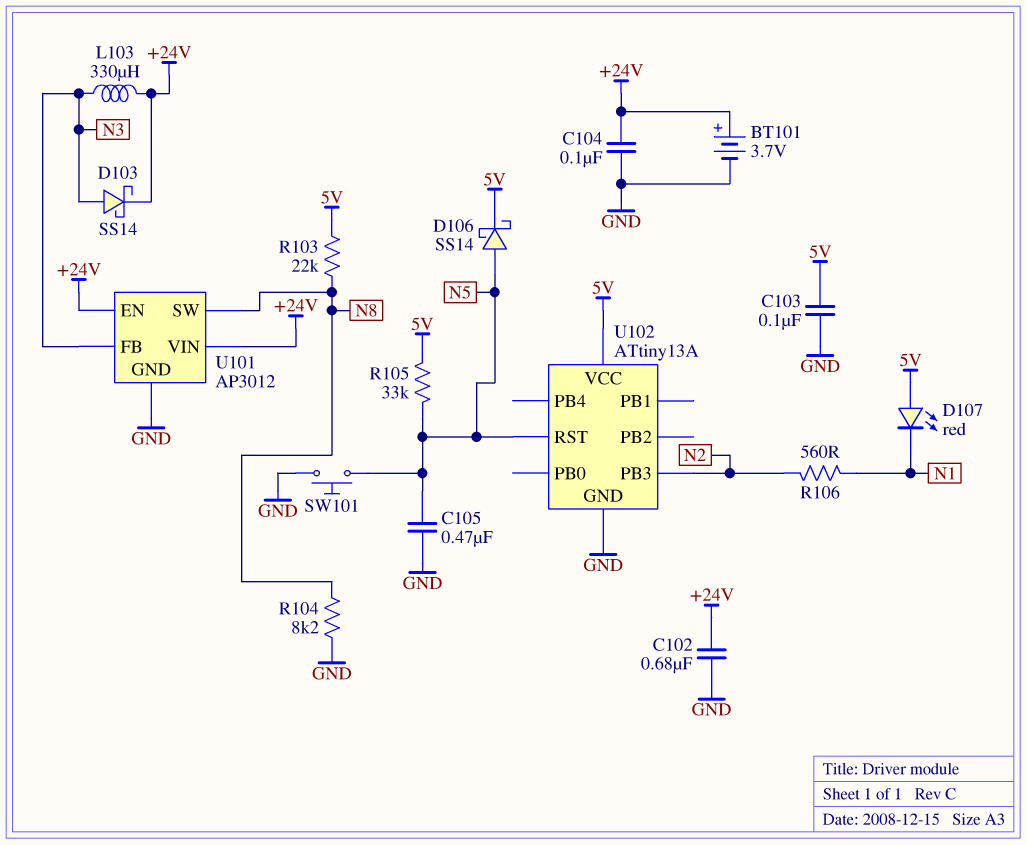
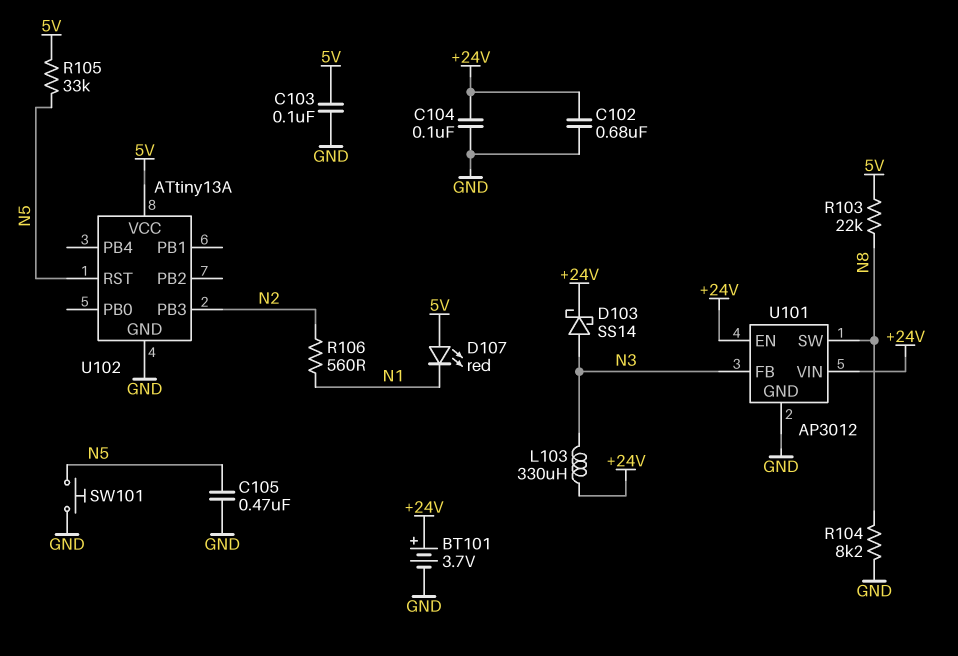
D106: schottky SS14 (A N5, K 5V) -> none

